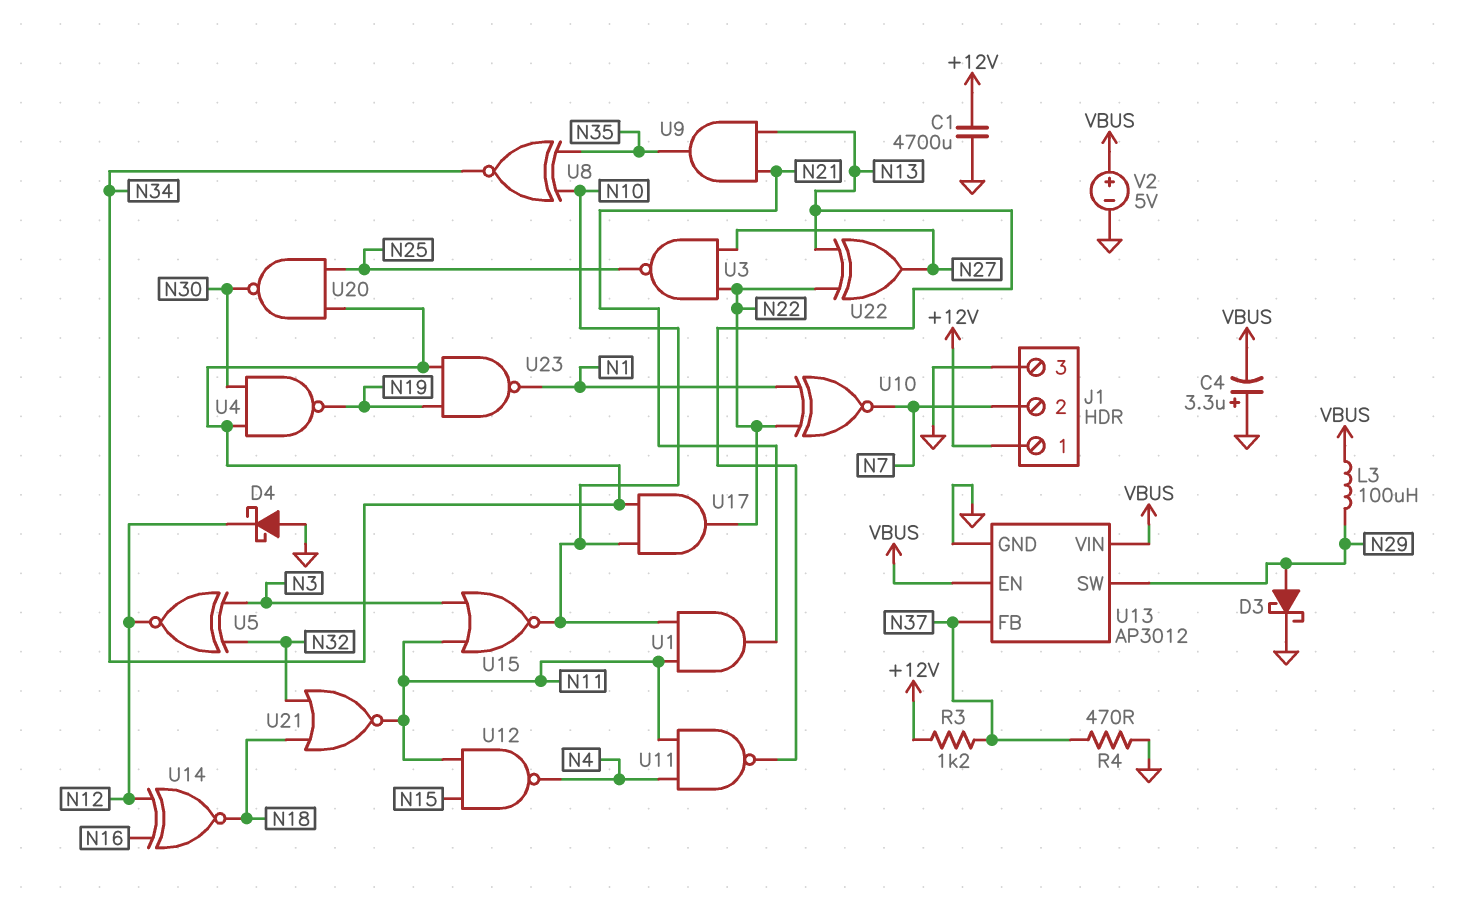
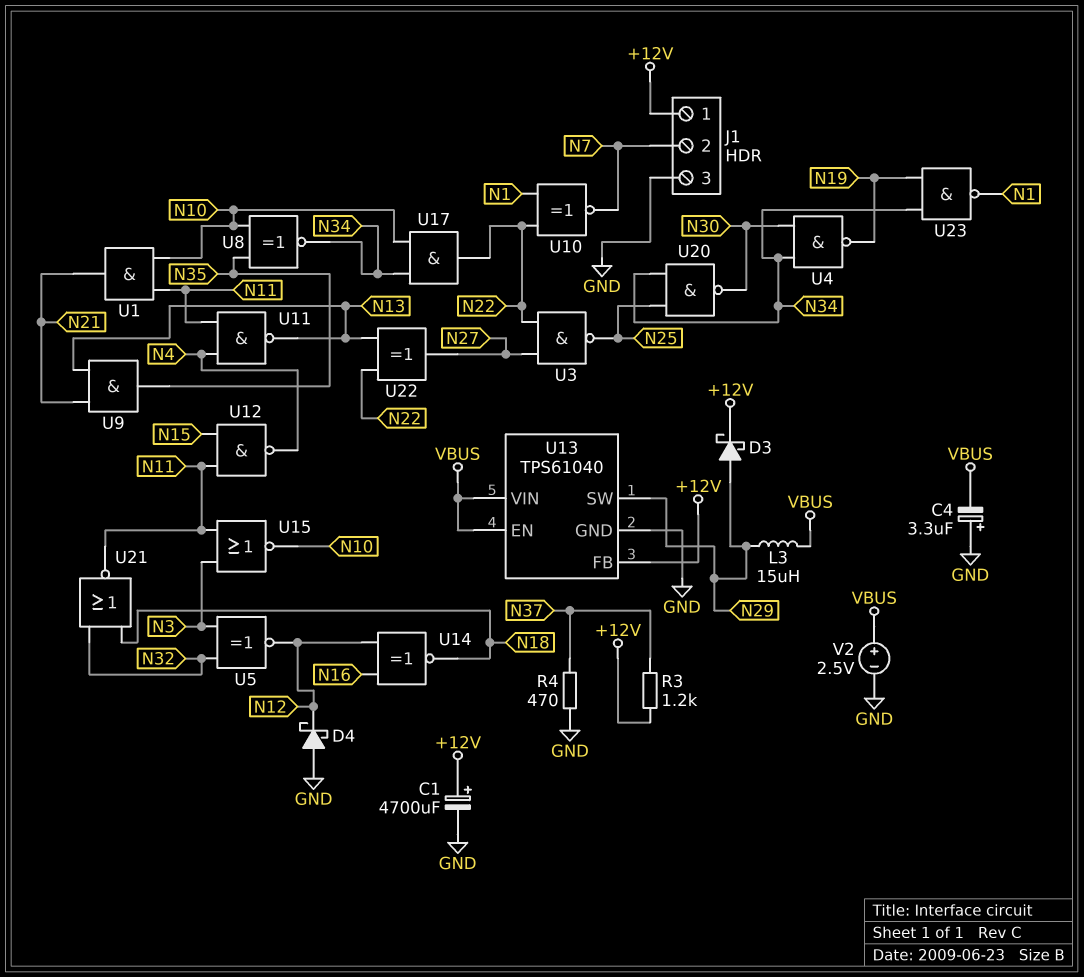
C1: 4700uF (+12V, GND) -> 4700uF (plus +12V, minus GND)
D3: schottky (A N29, K GND) -> schottky (A N29, K +12V)
L3: 100uH (N29, VBUS) -> 15uH (N29, VBUS)
U13: AP3012 -> TPS61040
U13 pin FB: N37 -> +12V
V2: 5V (plus VBUS, minus GND) -> 2.5V (plus VBUS, minus GND)

